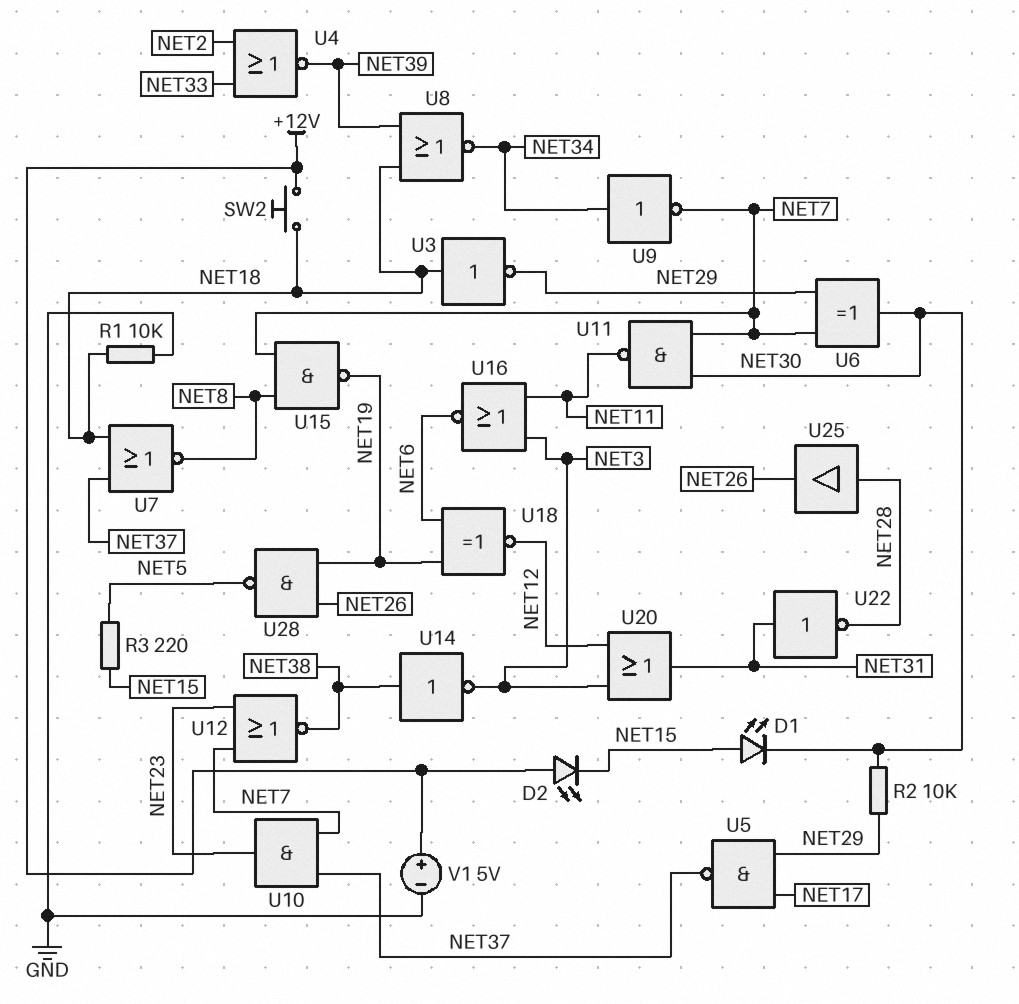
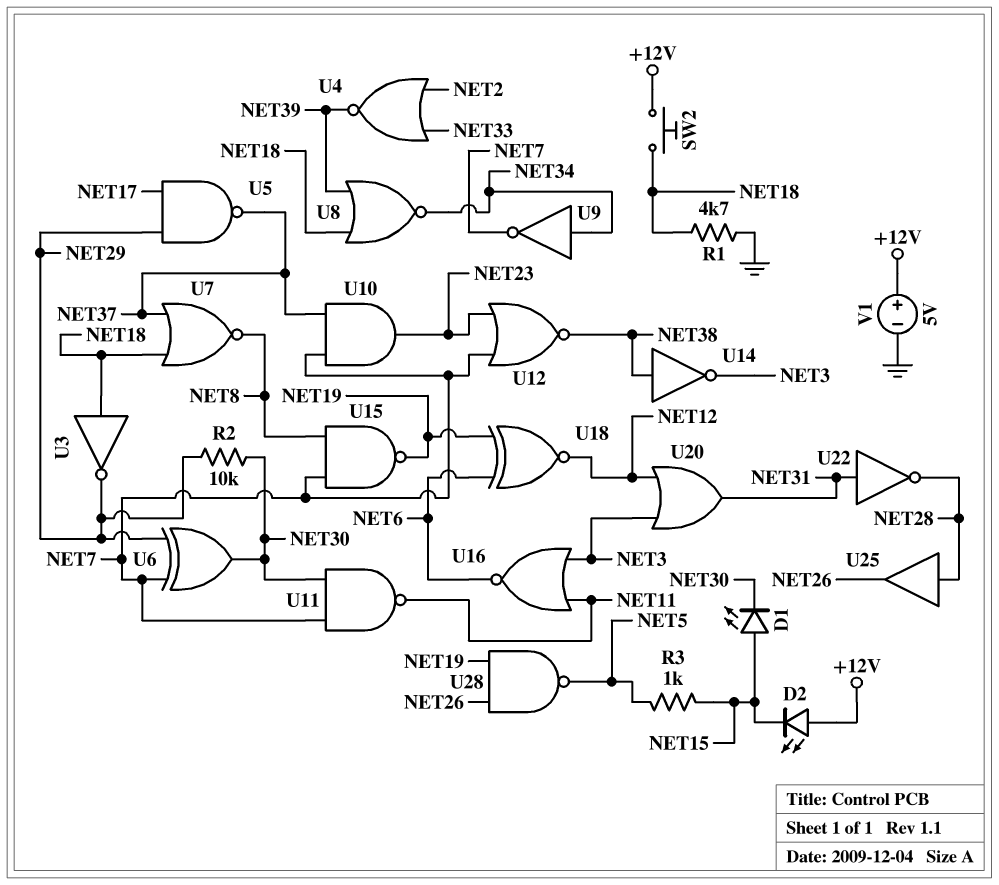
R1: 10k (GND, NET18) -> 4.7k (GND, NET18)
R3: 220 (NET5, NET15) -> 1k (NET5, NET15)

